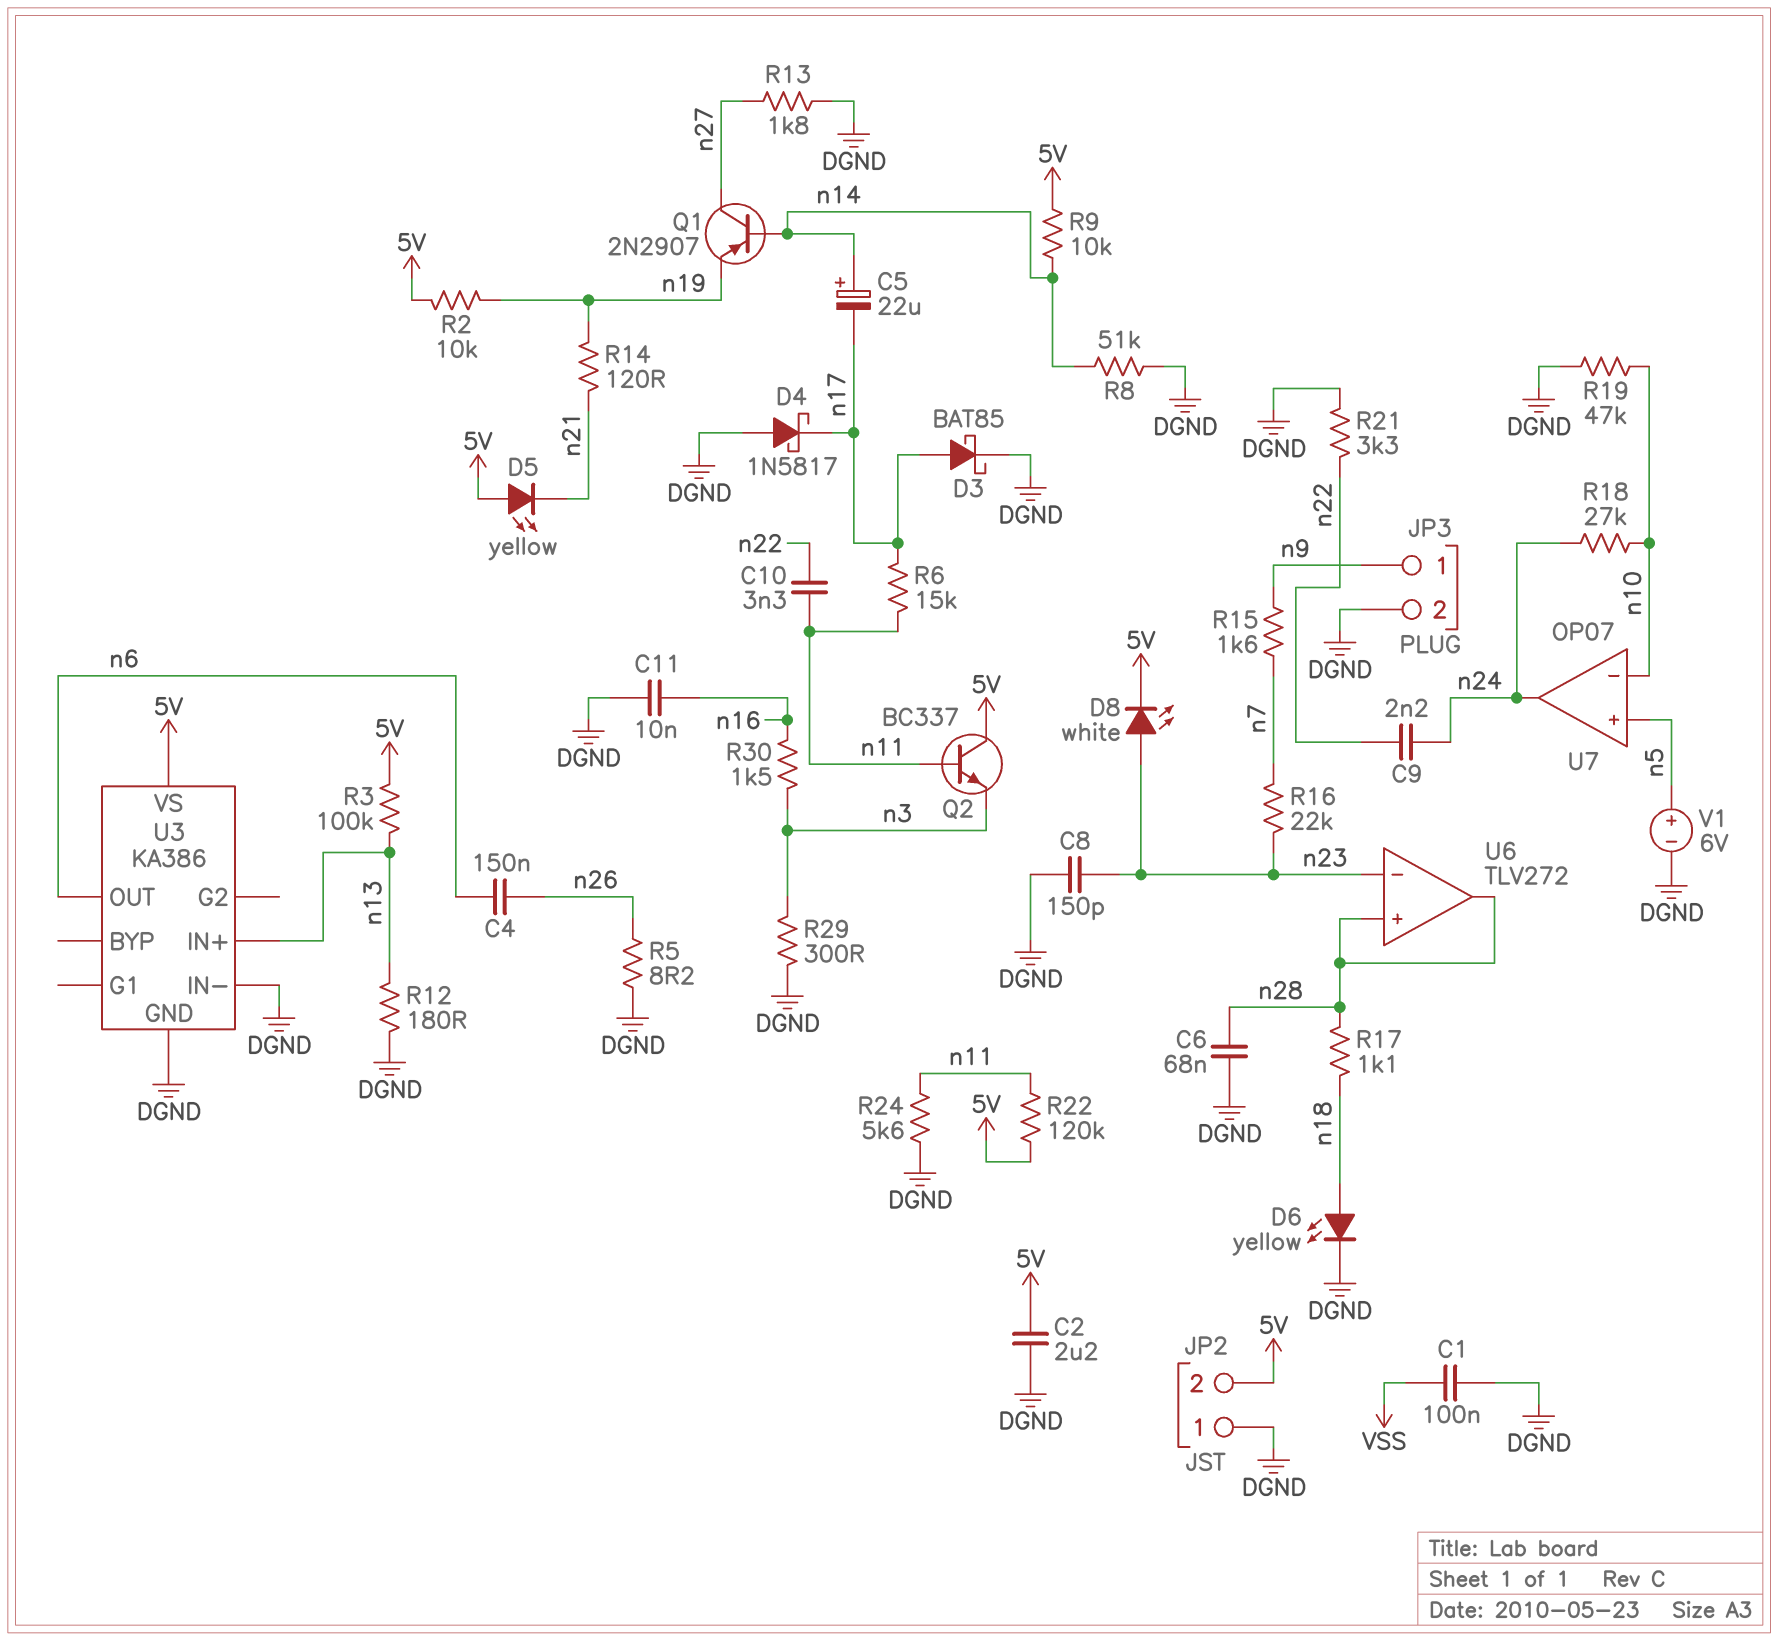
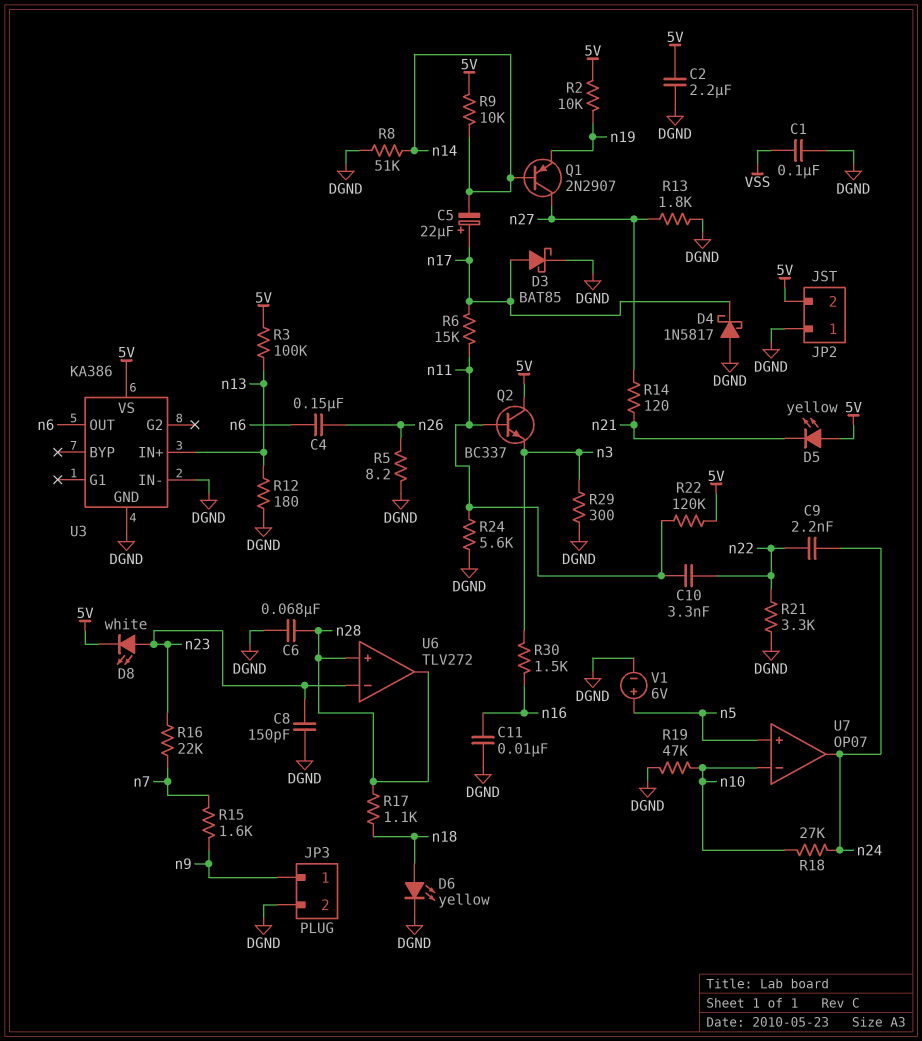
C5: 22uF (plus n14, minus n17) -> 22uF (plus n17, minus n14)
R14: 120 (n19, n21) -> 120 (n21, n27)

